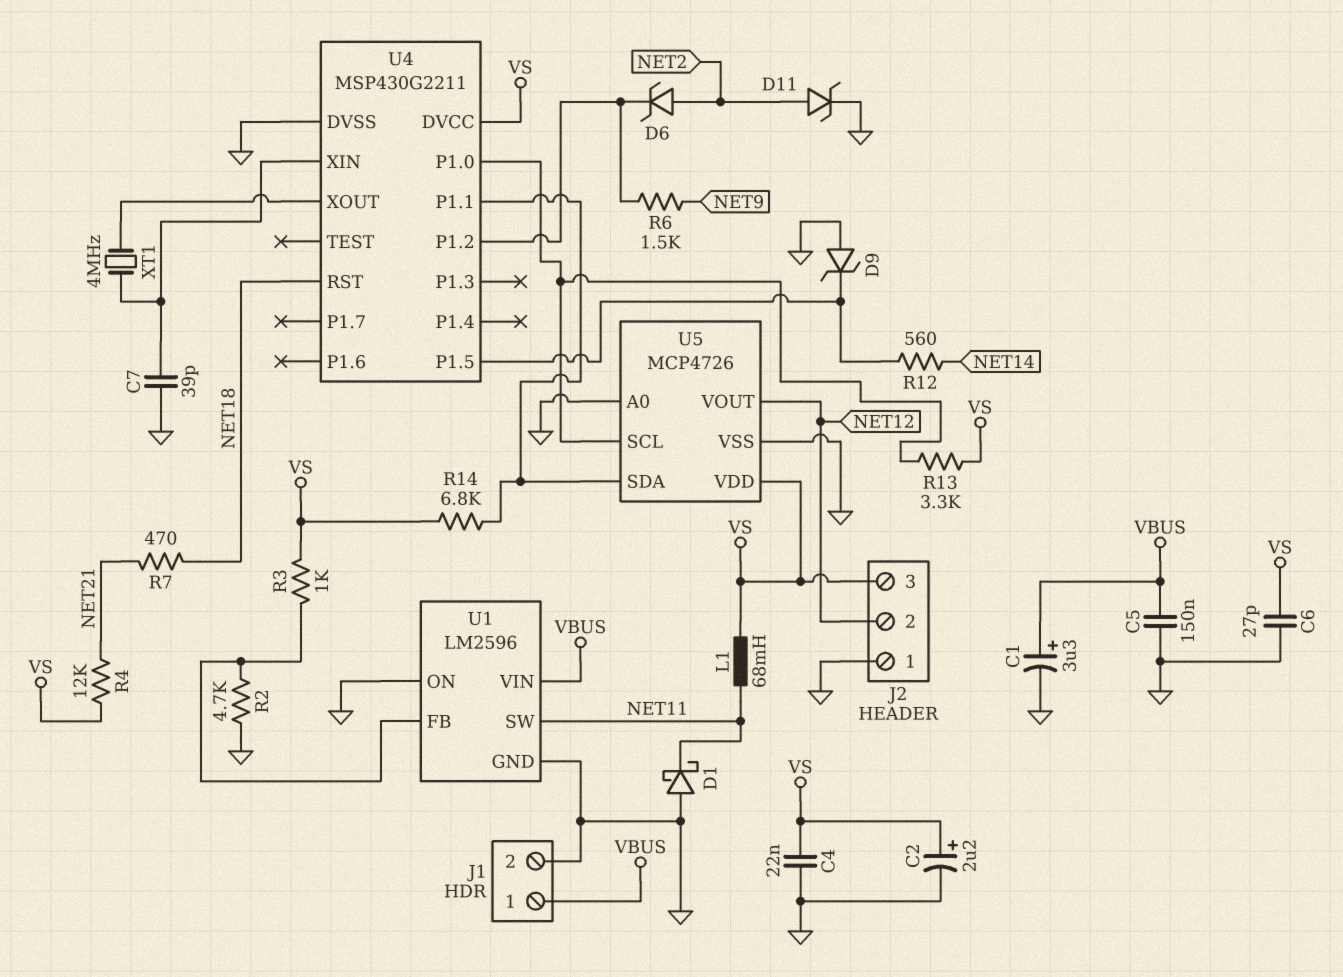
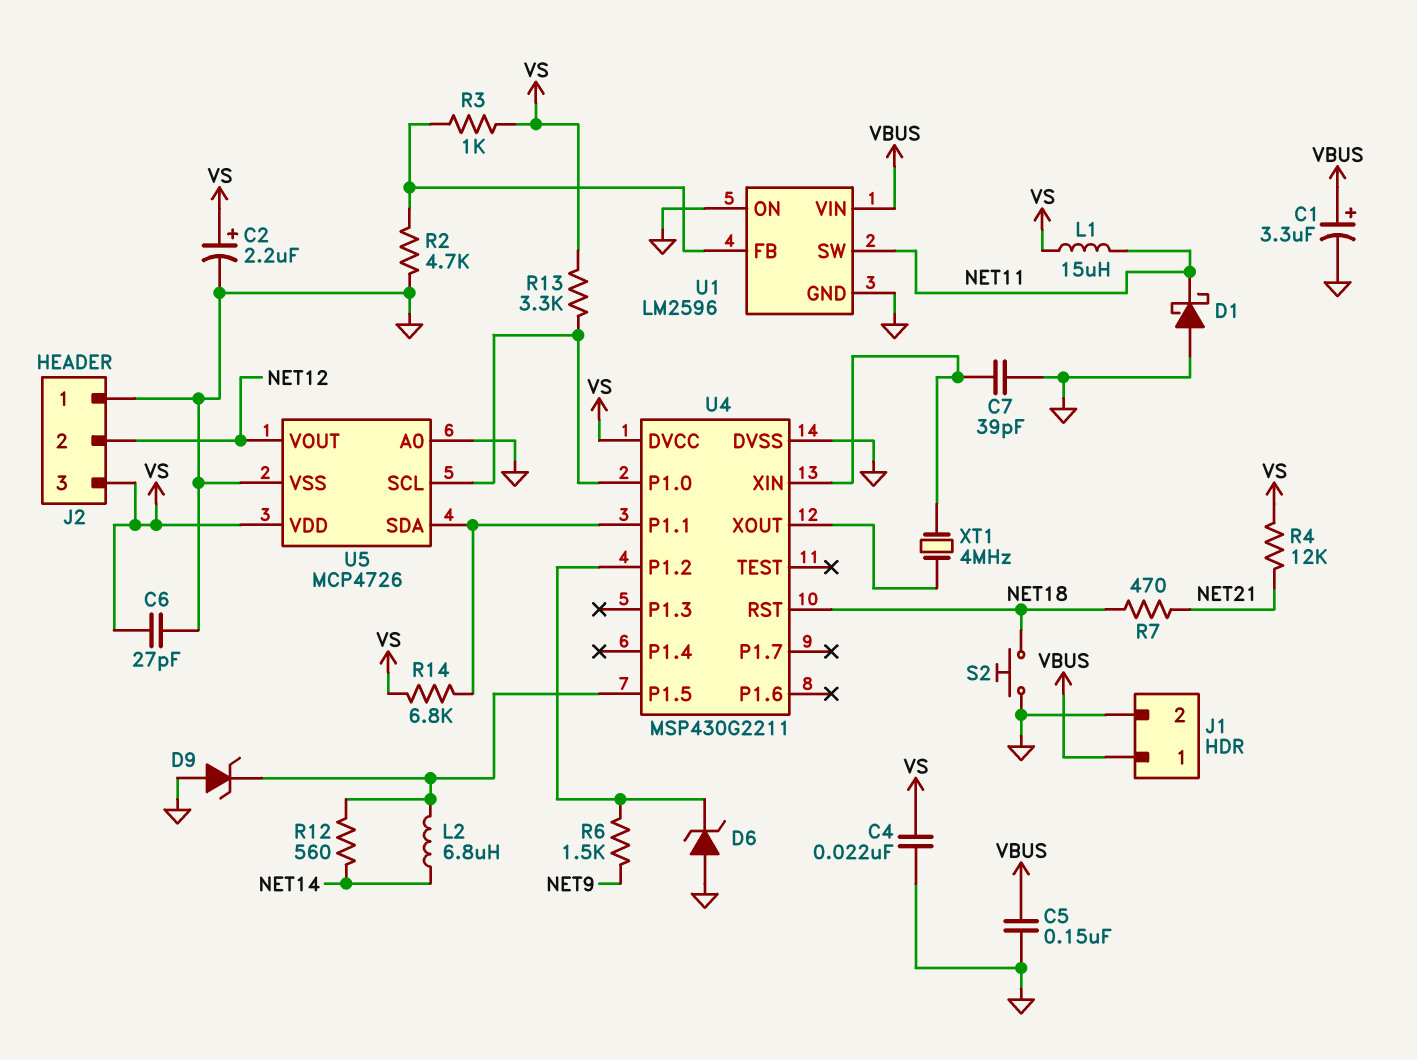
D6: zener (A NET2, K U4/P1.2) -> zener (A GND, K U4/P1.2)
D11: zener (A NET2, K GND) -> none
L1: 68mH (NET11, VS) -> 15uH (NET11, VS)
L2: none -> 6.8uH (NET14, U4/P1.5)
S2: none -> button (GND, NET18)

